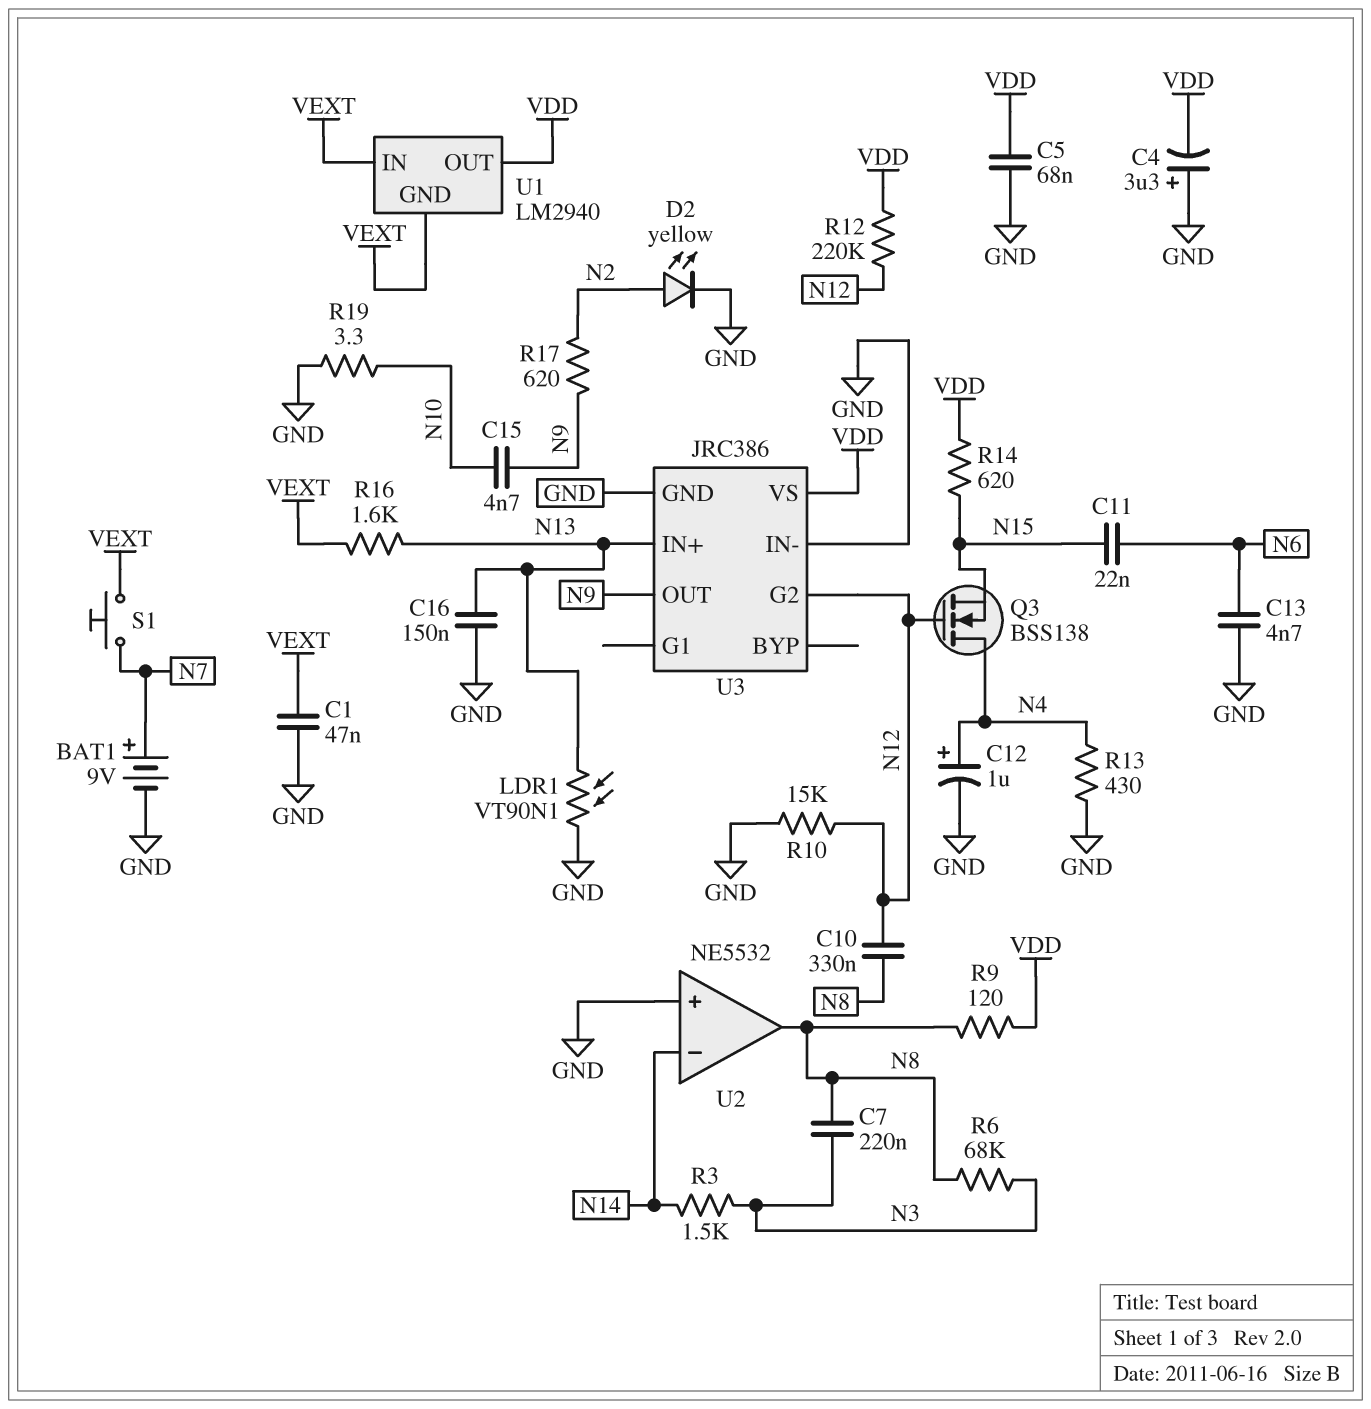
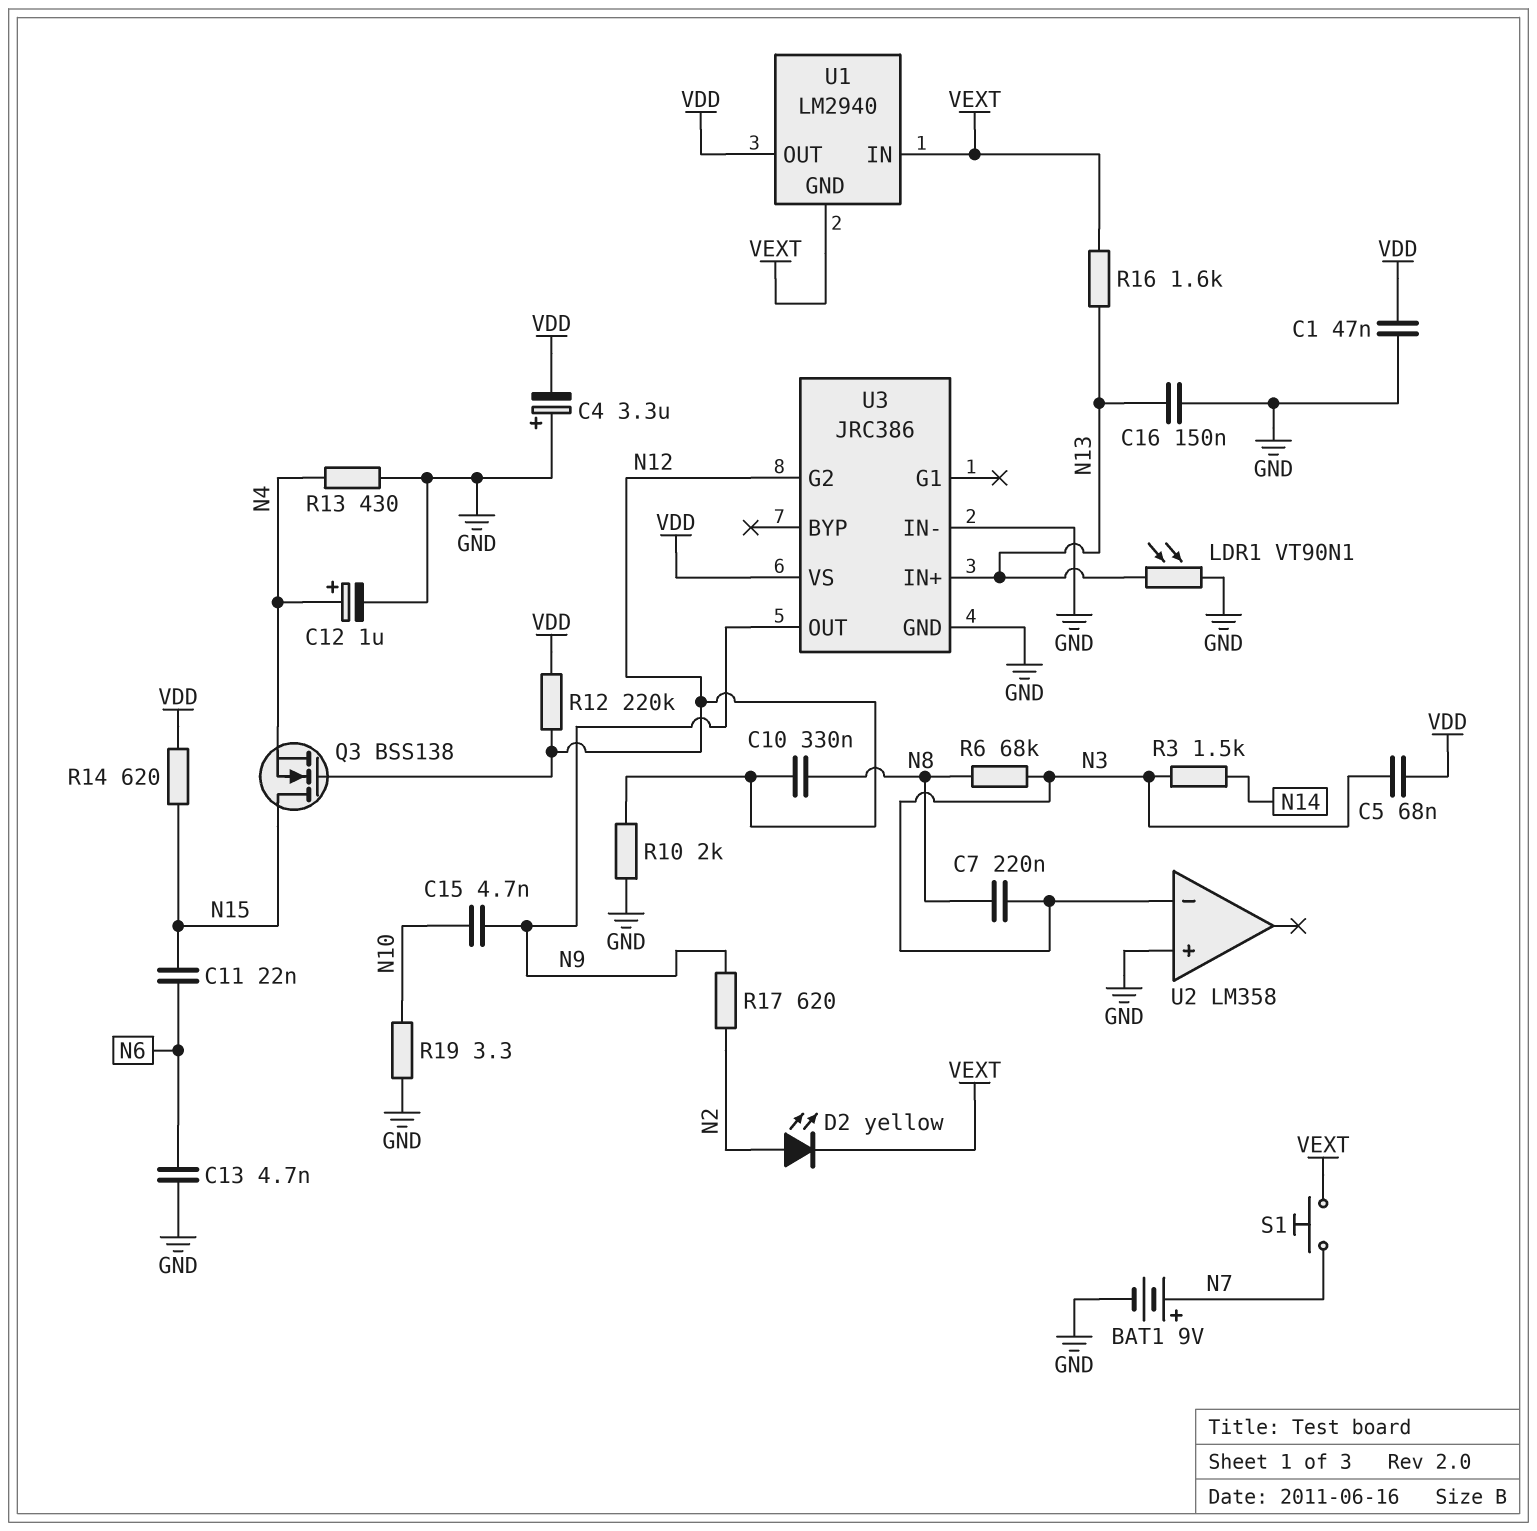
C1: 47nF (GND, VEXT) -> 47nF (GND, VDD)
C5: 68nF (GND, VDD) -> 68nF (N3, VDD)
D2: LED yellow (A N2, K GND) -> LED yellow (A N2, K VEXT)
Q3: NMOS BSS138 (G N12, D N4, S N15) -> NMOS BSS138 (G N12, D N15, S N4)
R9: 120 (N8, VDD) -> none
R10: 15k (GND, N12) -> 2k (GND, N12)
U2: NE5532 -> LM358
U2 pin in-: N14 -> N3
U2 pin out: N8 -> none

